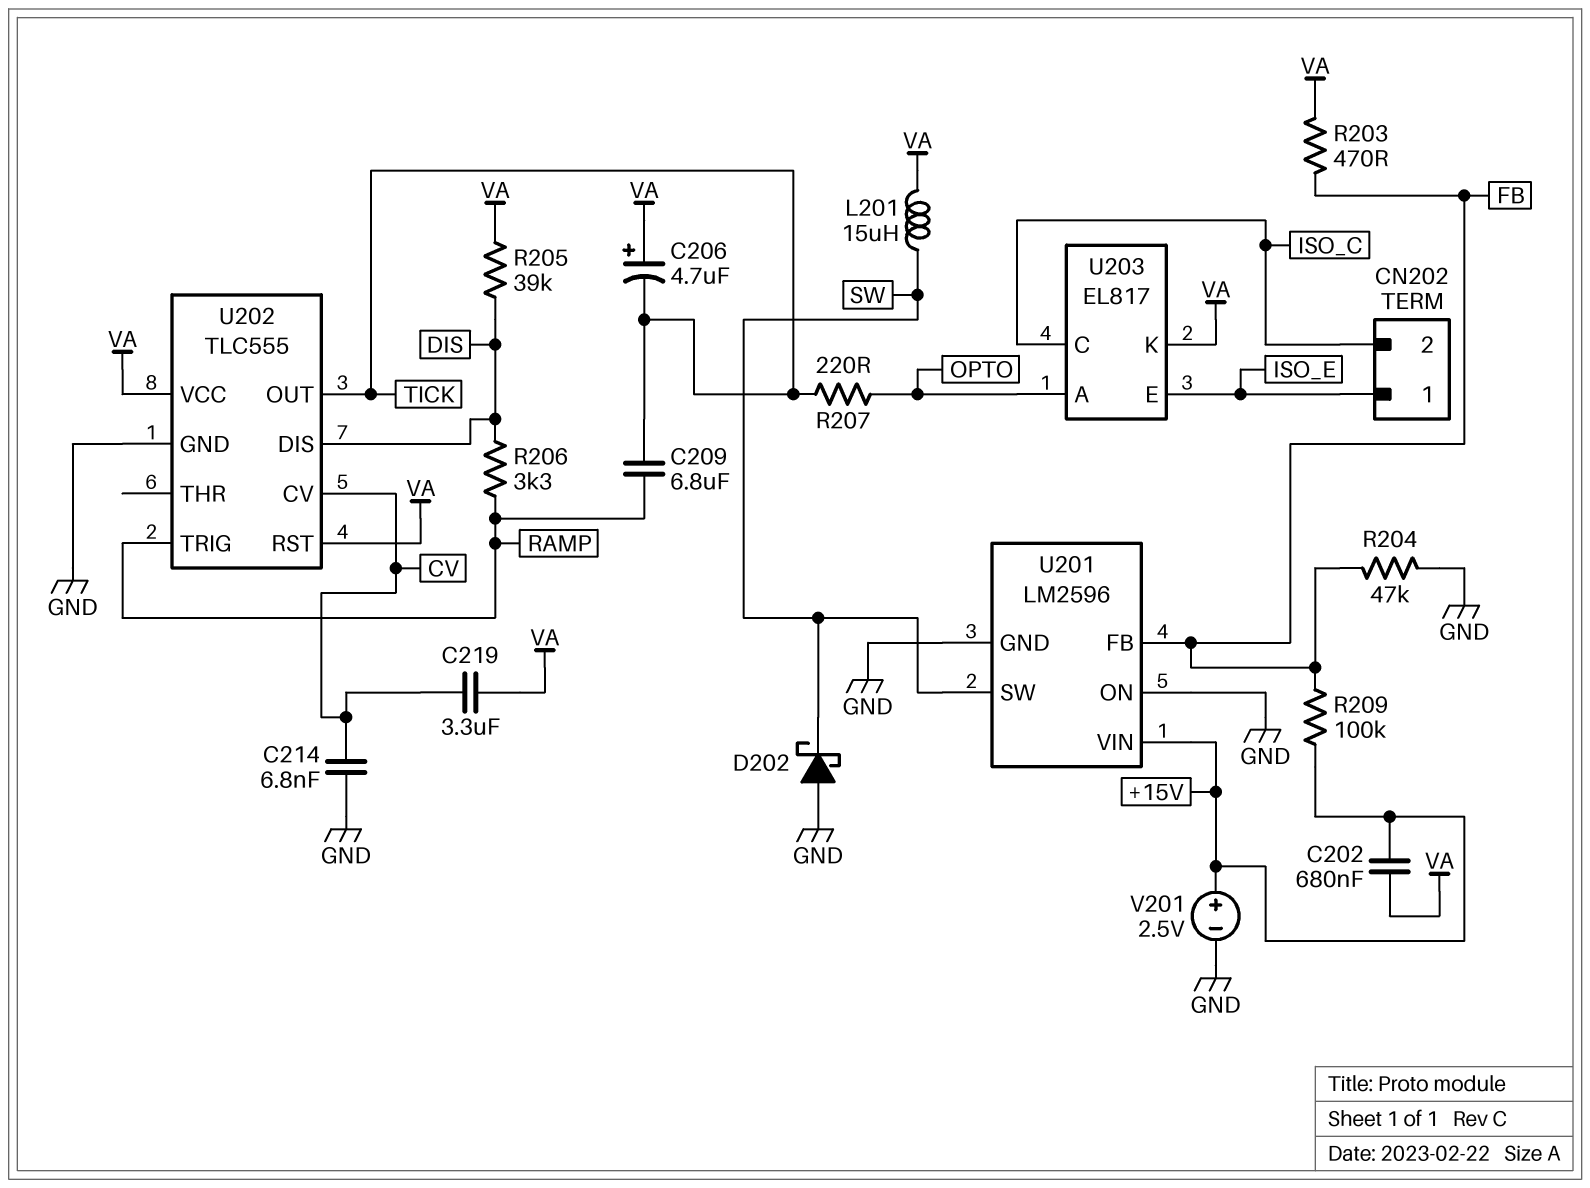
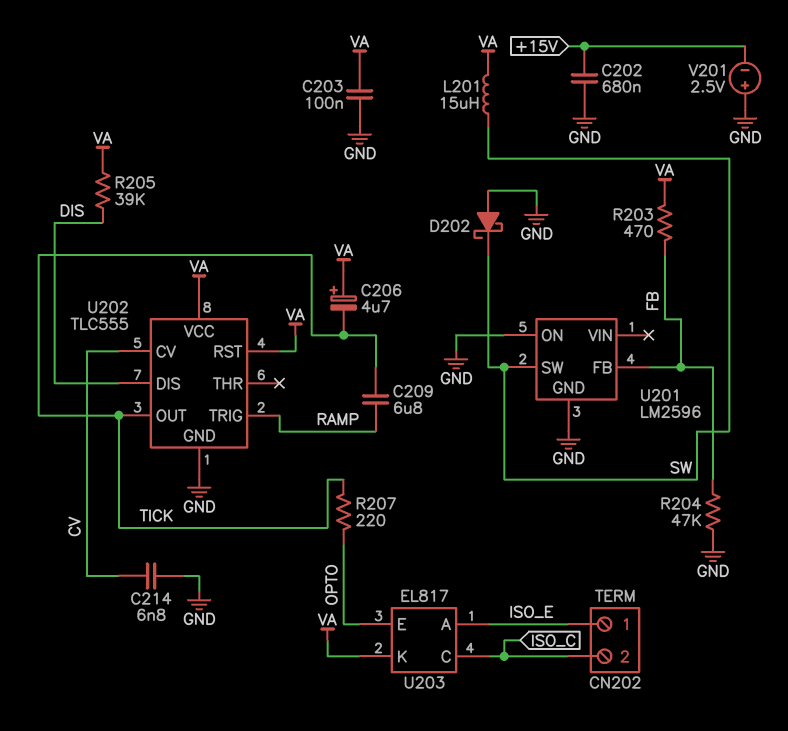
C202: 680nF (+15V, VA) -> 680nF (+15V, GND)
C203: none -> 100nF (GND, VA)
C219: 3.3uF (CV, VA) -> none
R206: 3.3k (DIS, RAMP) -> none
R209: 100k (+15V, FB) -> none
U201 pin VIN: +15V -> none
U203 pin A: OPTO -> ISO_E
U203 pin E: ISO_E -> OPTO
V201: 2.5V (plus +15V, minus GND) -> 2.5V (plus GND, minus +15V)

